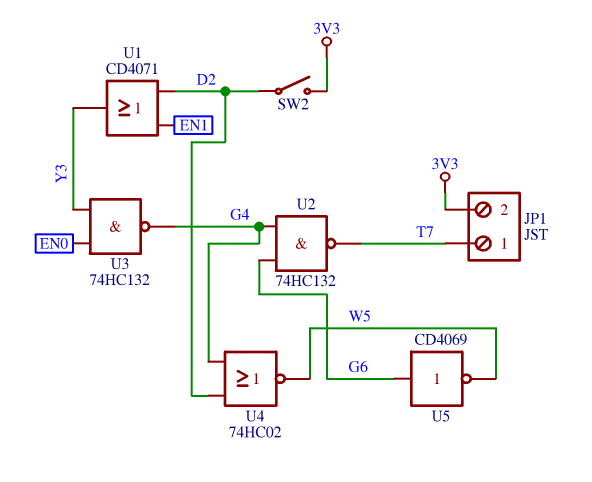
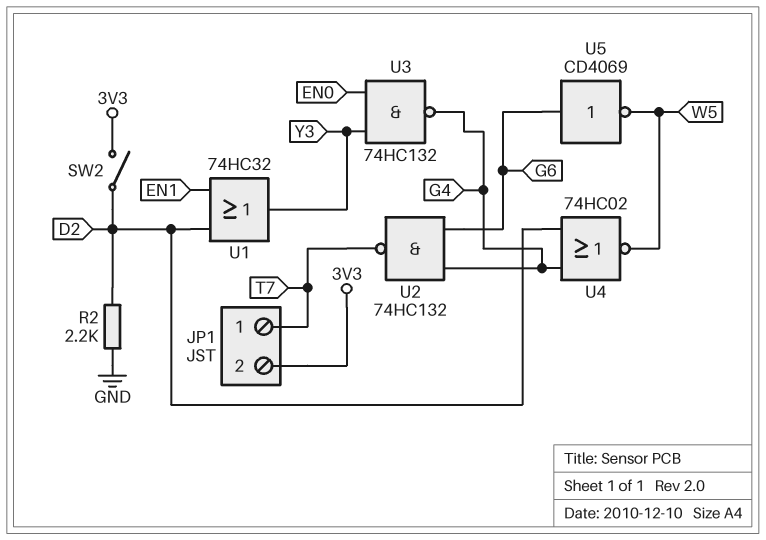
R2: none -> 2.2k (D2, GND)
U1: OR CD4071 (in D2, in EN1, out Y3) -> OR 74HC32 (in D2, in EN1, out Y3)

